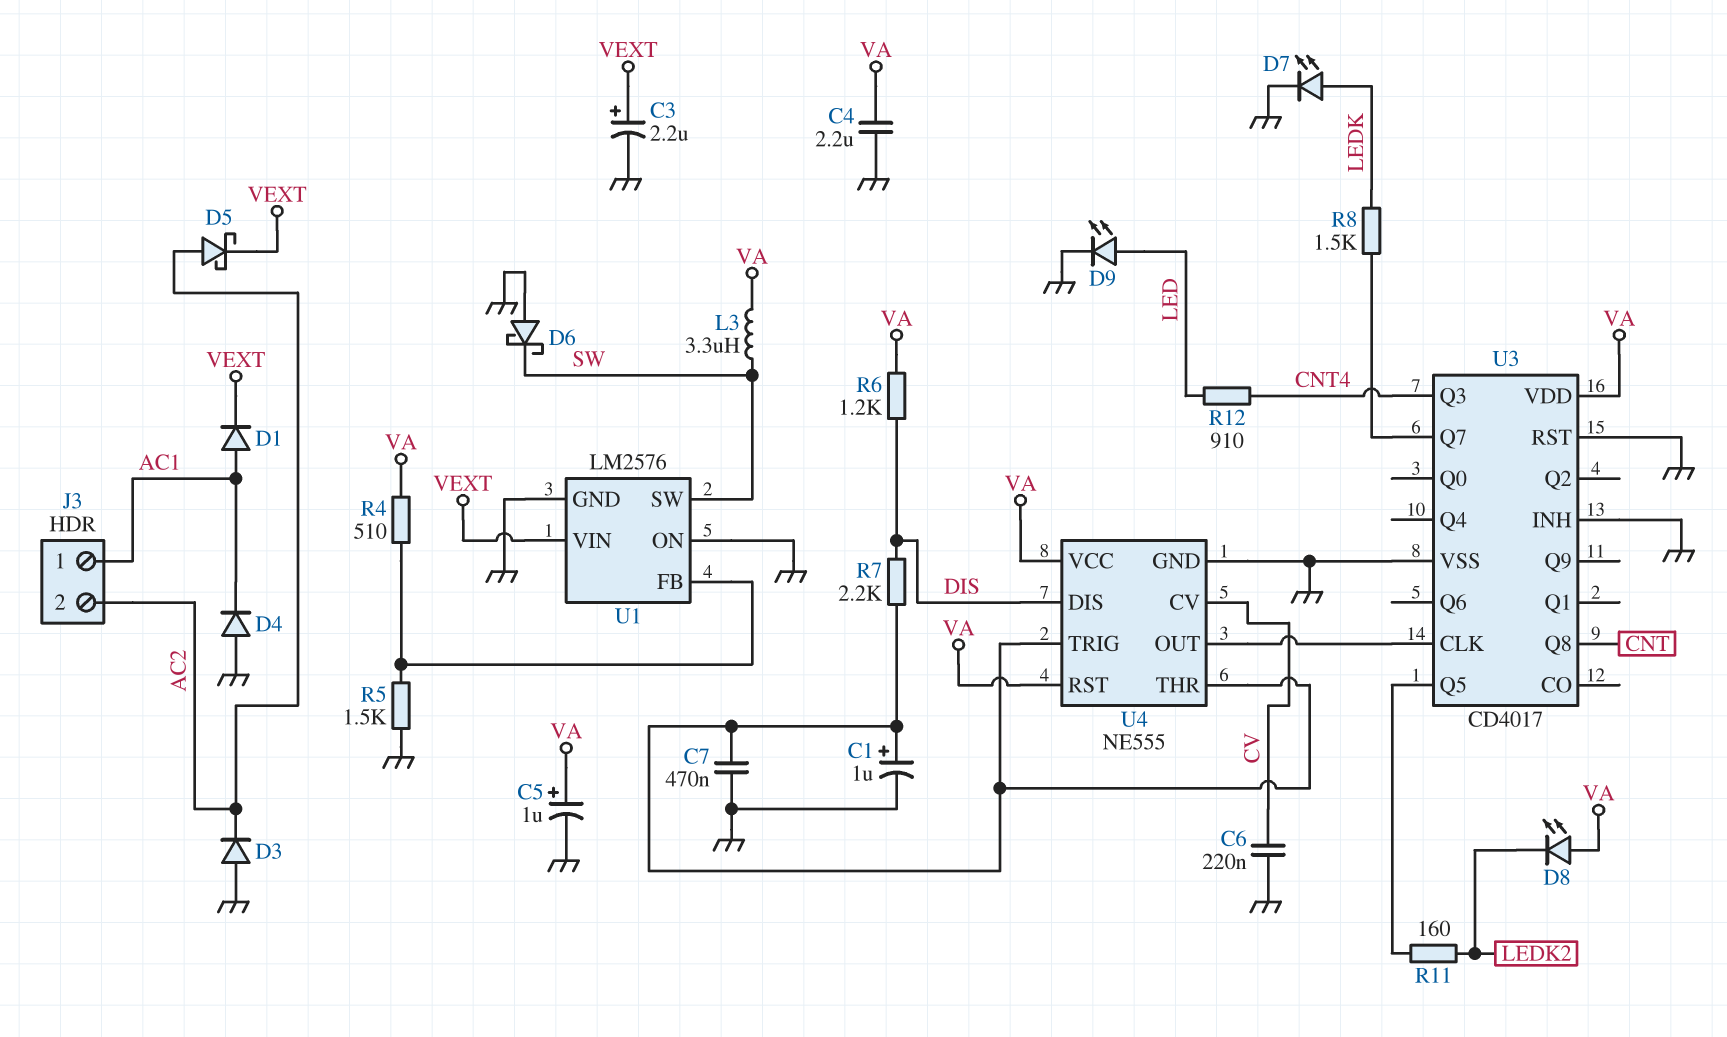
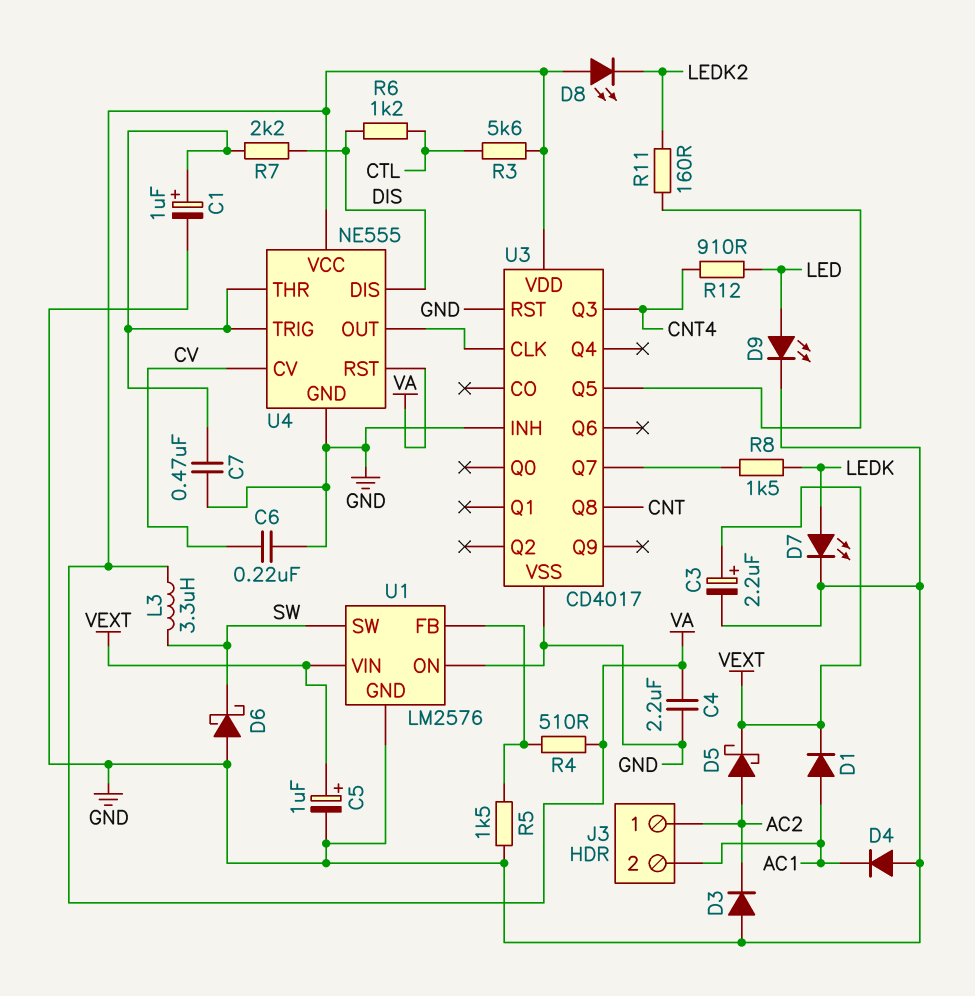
C5: 1uF (plus VA, minus GND) -> 1uF (plus VEXT, minus GND)
J3 pin 1: AC1 -> AC2
J3 pin 2: AC2 -> AC1
R3: none -> 5.6k (CTL, VA)
R6: 1.2k (DIS, VA) -> 1.2k (CTL, DIS)

